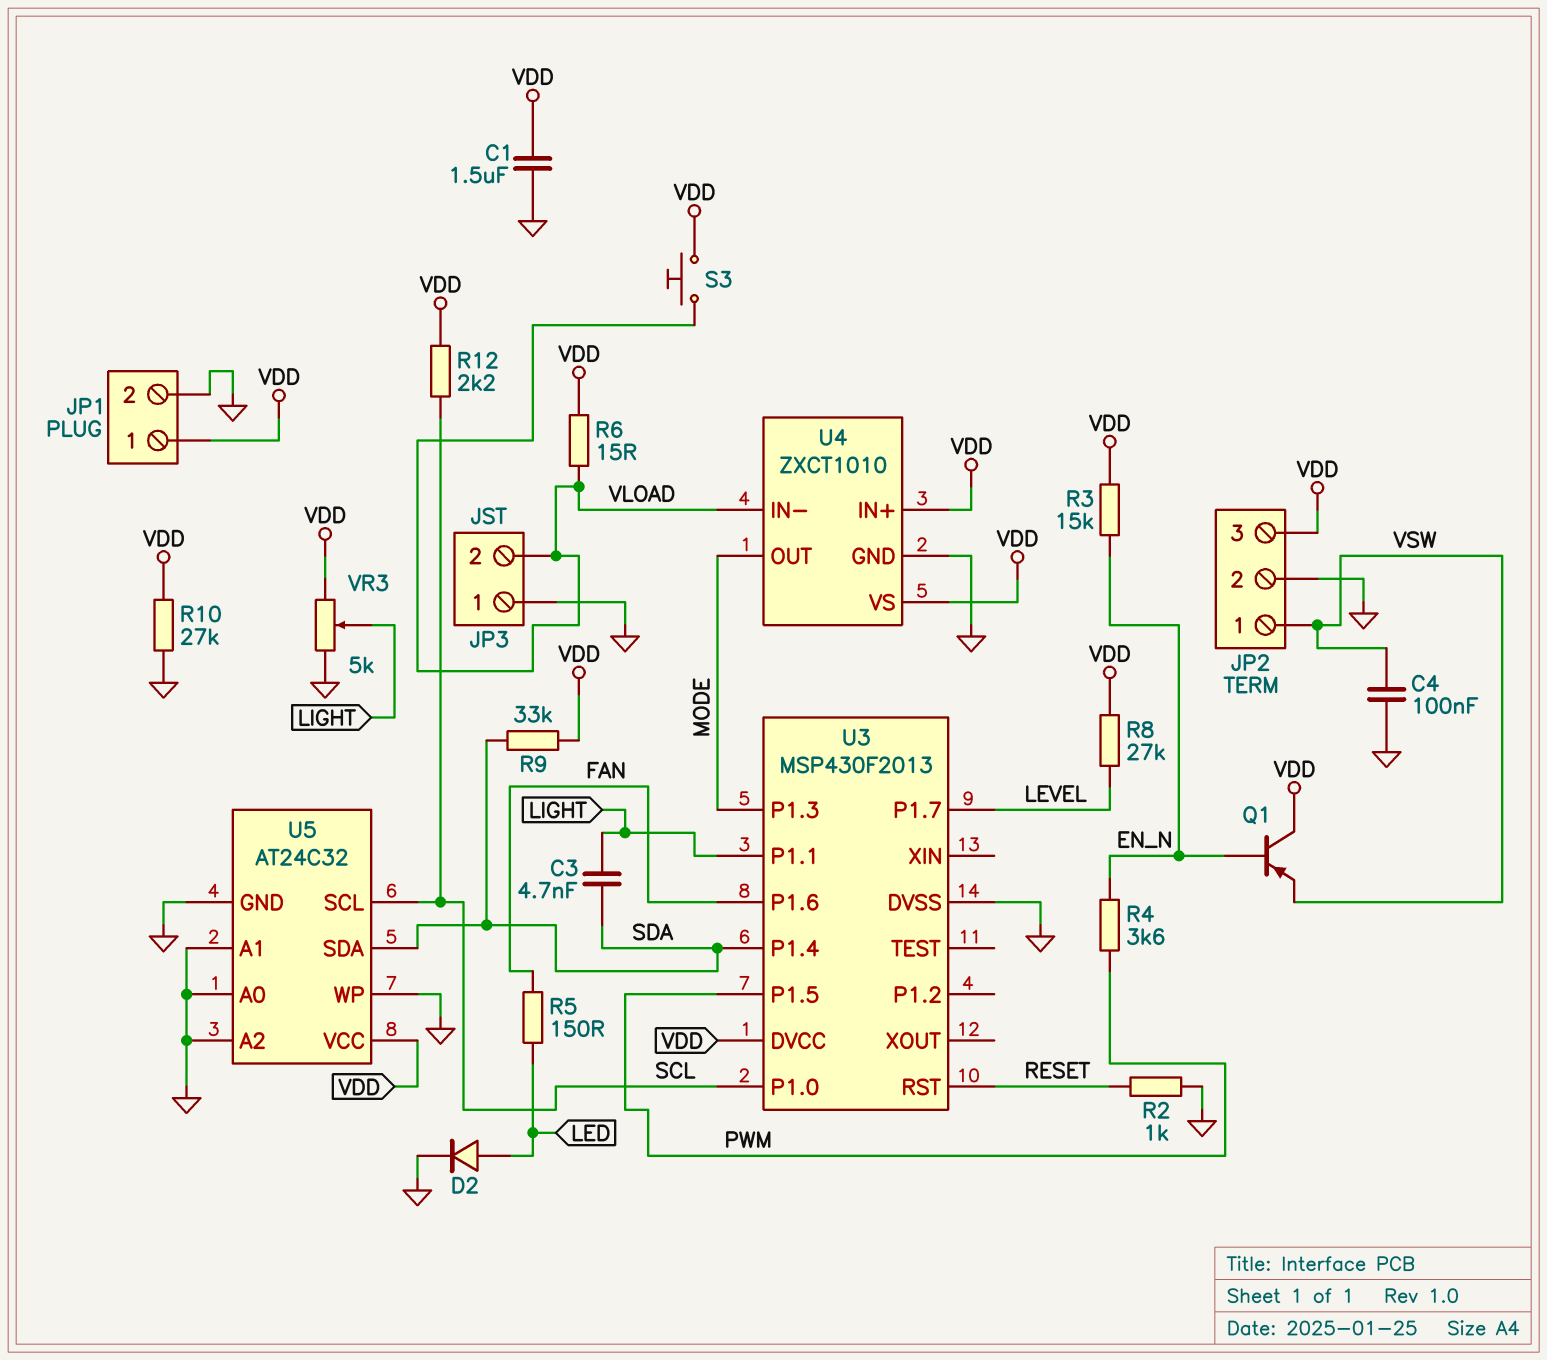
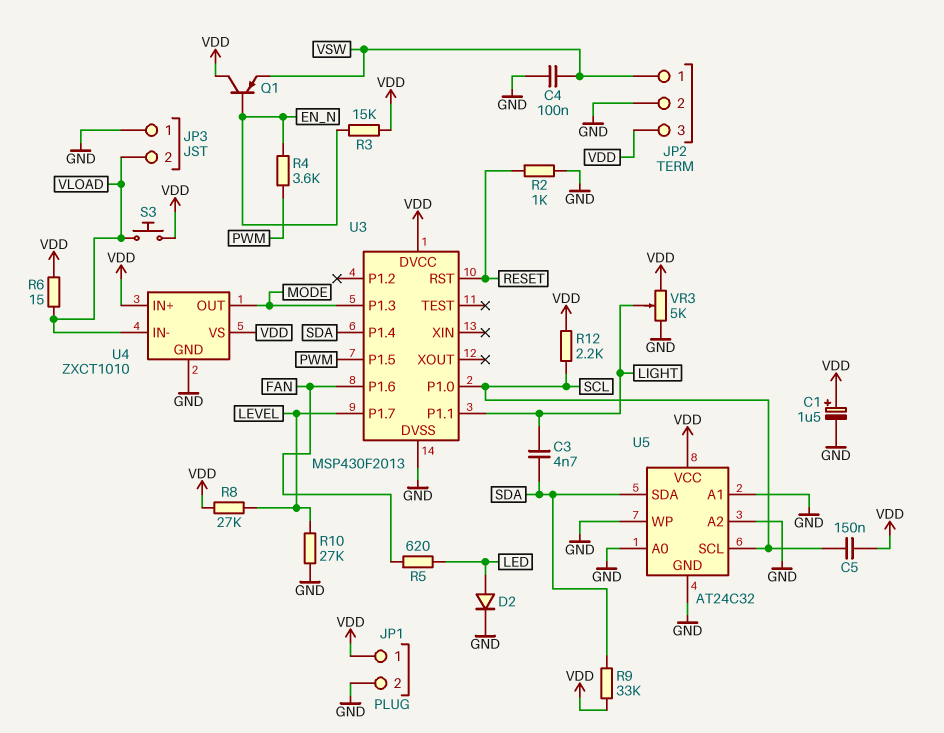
C1: 1.5uF (GND, VDD) -> 1.5uF (plus VDD, minus GND)
C5: none -> 150nF (SCL, VDD)
R5: 150 (FAN, LED) -> 620 (FAN, LED)
R10: 27k (GND, VDD) -> 27k (GND, LEVEL)

